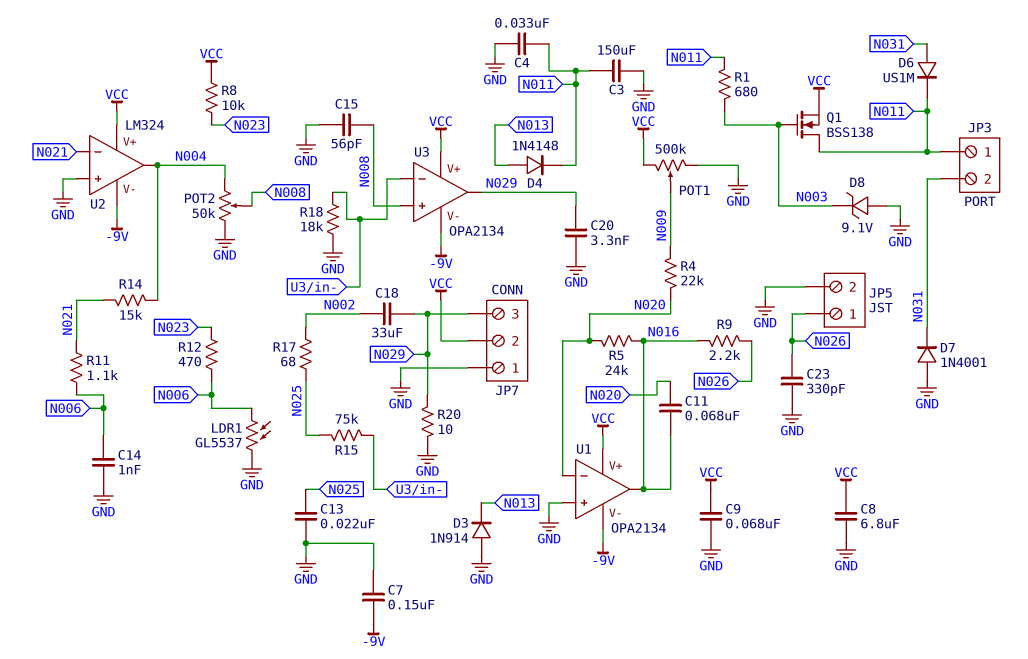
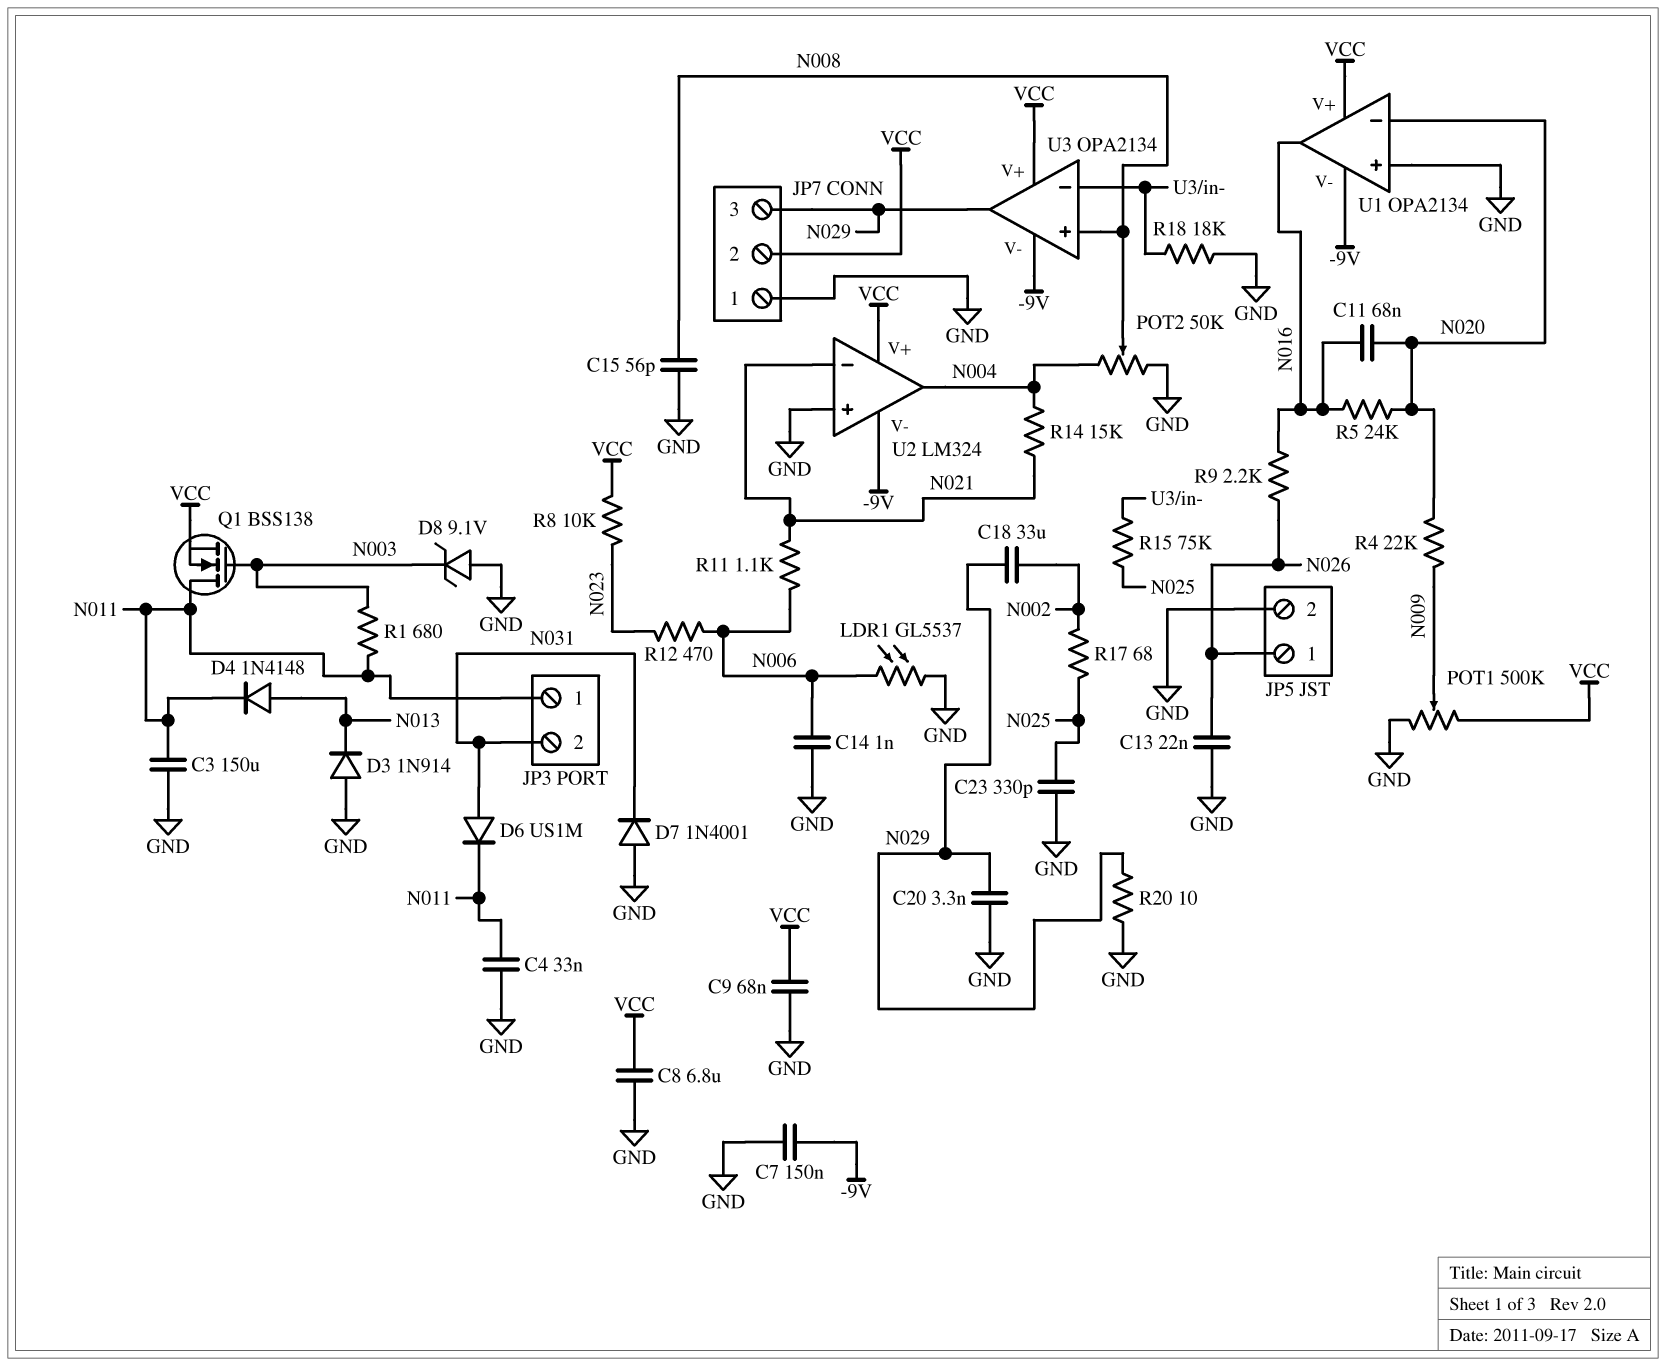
C13: 22nF (GND, N025) -> 22nF (GND, N026)
C23: 330pF (GND, N026) -> 330pF (GND, N025)

